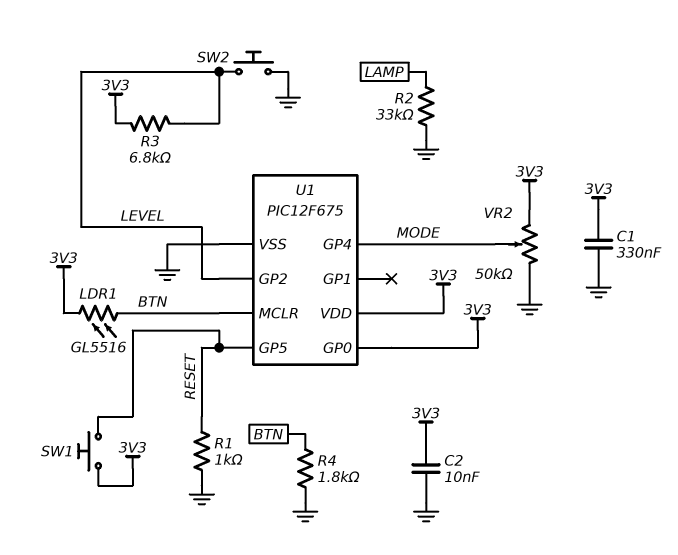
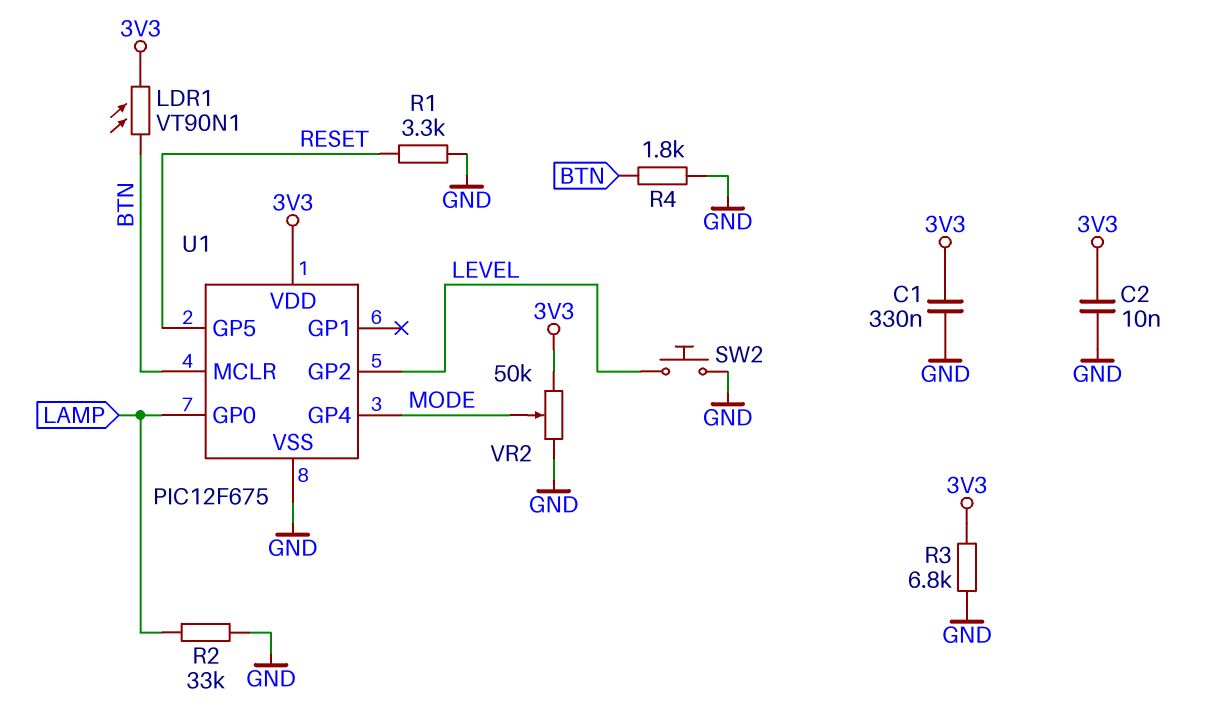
LDR1: GL5516 (3V3, BTN) -> VT90N1 (3V3, BTN)
R1: 1k (GND, RESET) -> 3.3k (GND, RESET)
R3: 6.8k (3V3, LEVEL) -> 6.8k (3V3, GND)
SW1: button (3V3, RESET) -> none
U1 pin GP0: 3V3 -> LAMP

